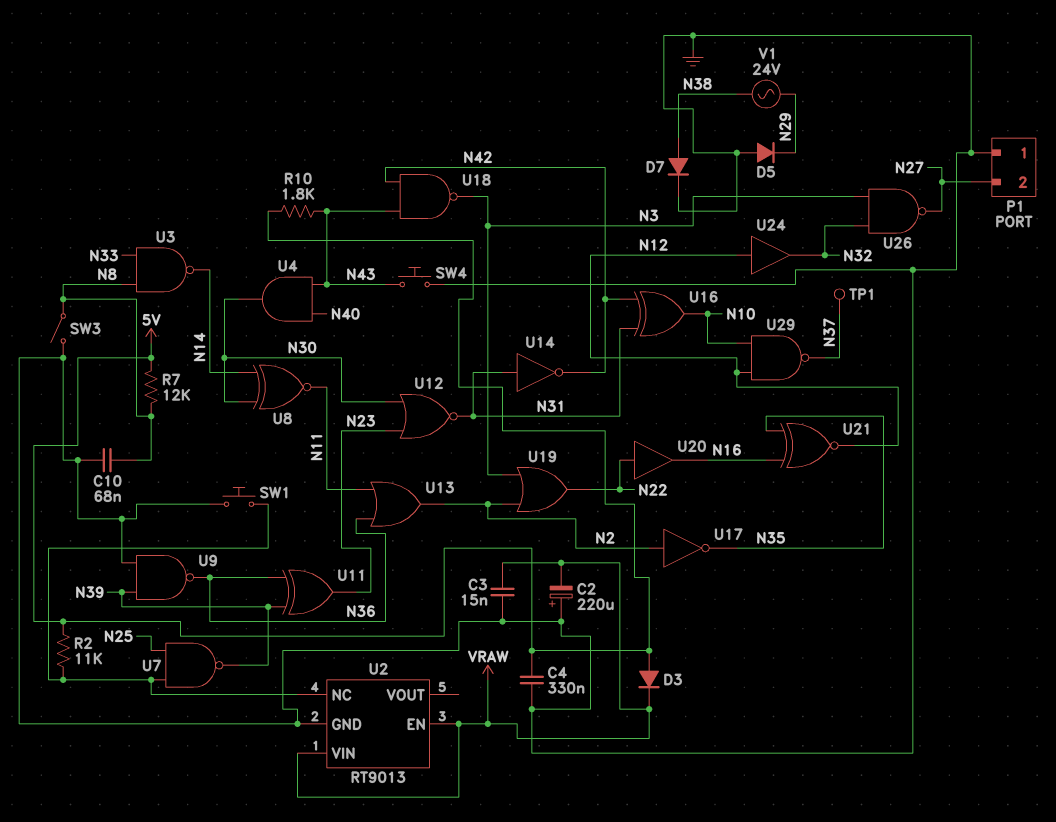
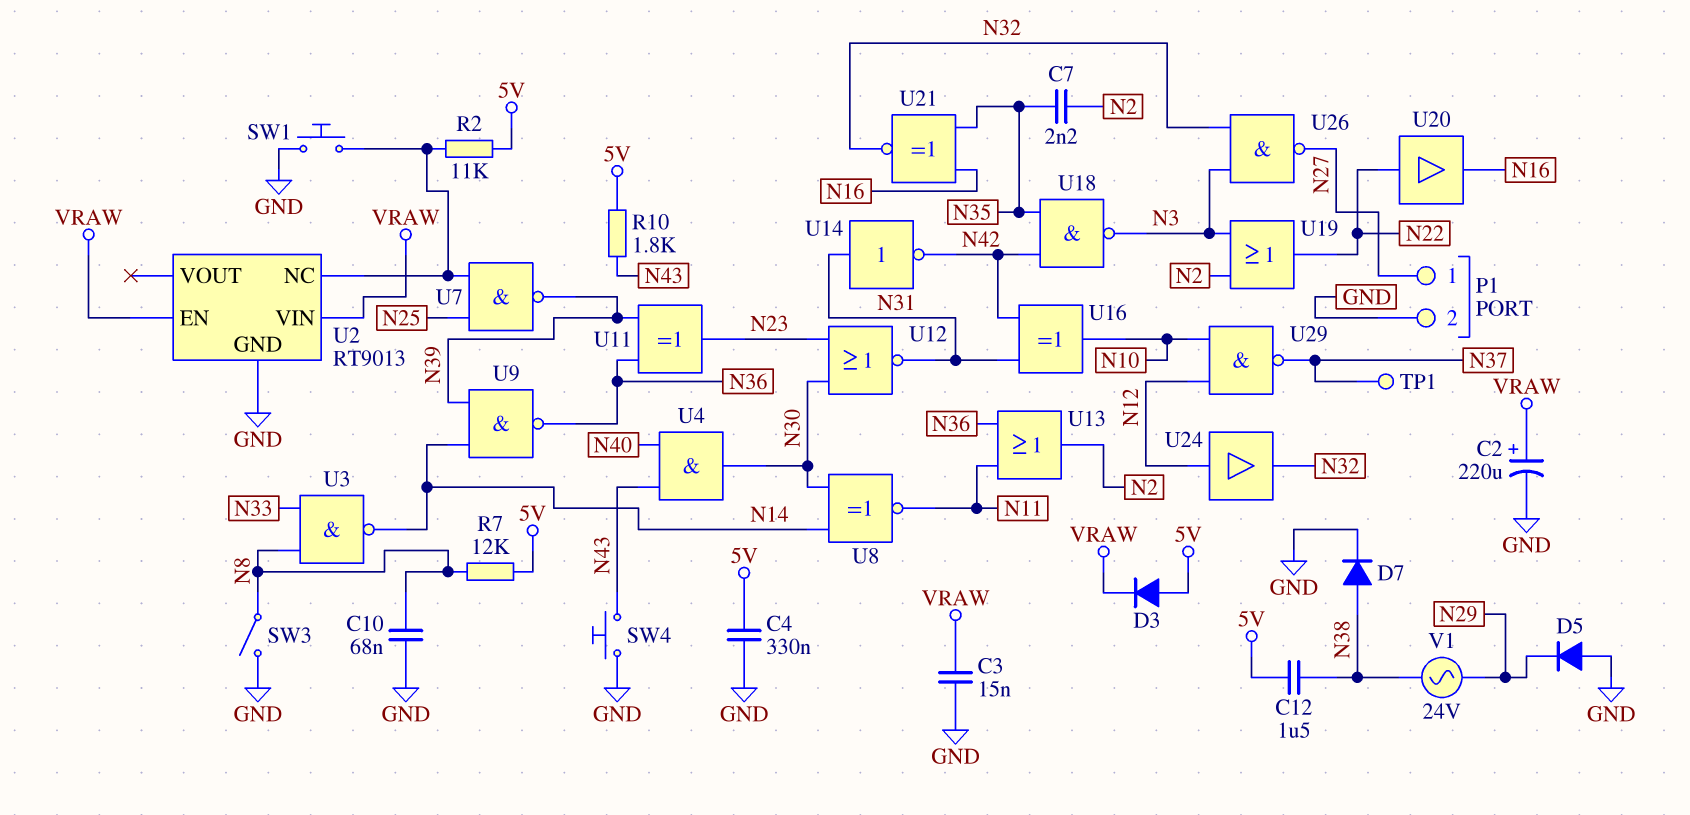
C2: 220uF (plus GND, minus VRAW) -> 220uF (plus VRAW, minus GND)
C7: none -> 2.2nF (N2, N35)
C12: none -> 1.5uF (5V, N38)
P1 pin 1: GND -> N27
P1 pin 2: N27 -> GND
U9: NAND (in GND, in N39, out N36) -> NAND (in N14, in N39, out N36)
U17: NOT (in N2, out N35) -> none
U18: NAND (in N42, in N43, out N3) -> NAND (in N35, in N42, out N3)
U21: XNOR (in N16, in N35, out N12) -> XNOR (in N16, in N35, out N32)

